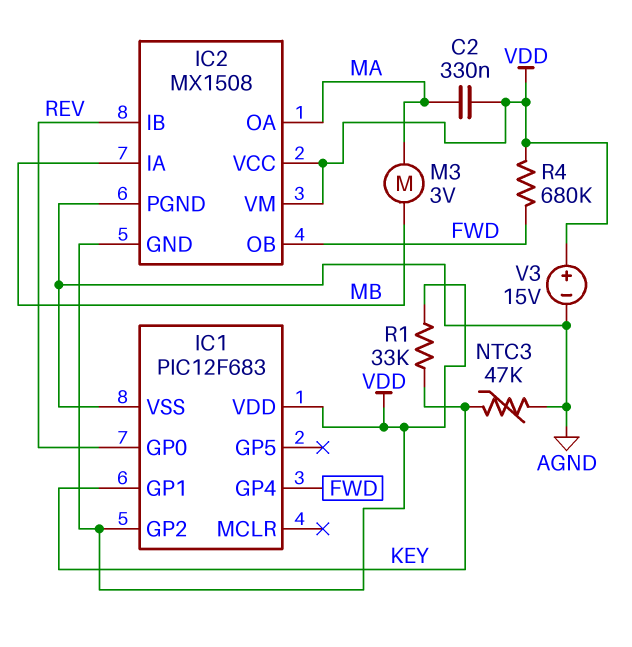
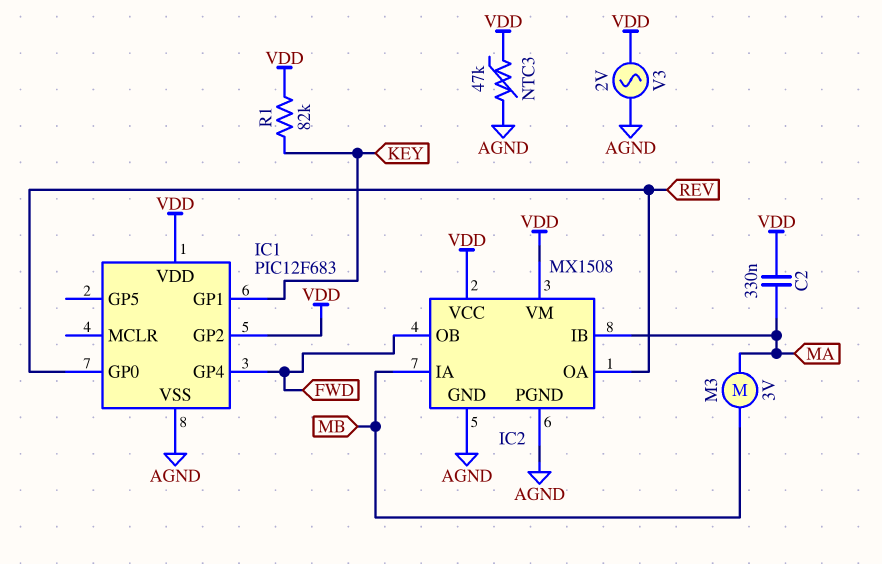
IC2 pin GND: VDD -> AGND
IC2 pin IB: REV -> MA
IC2 pin OA: MA -> REV
NTC3: 47k (AGND, KEY) -> 47k (AGND, VDD)
R1: 33k (KEY, VDD) -> 82k (KEY, VDD)
R4: 680k (FWD, VDD) -> none
V3: 15V (plus VDD, minus AGND) -> AC 2V (AGND, VDD)

